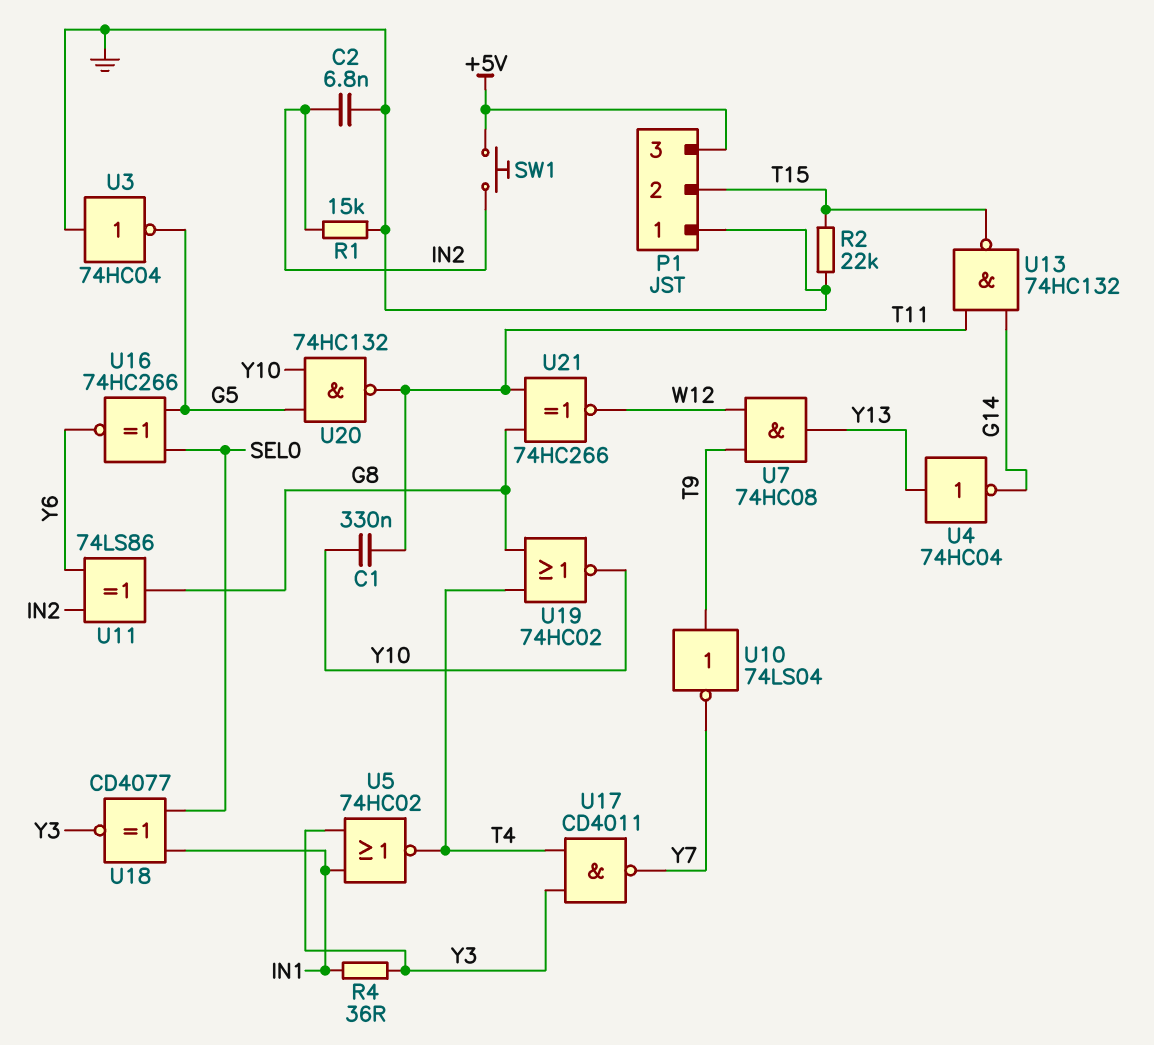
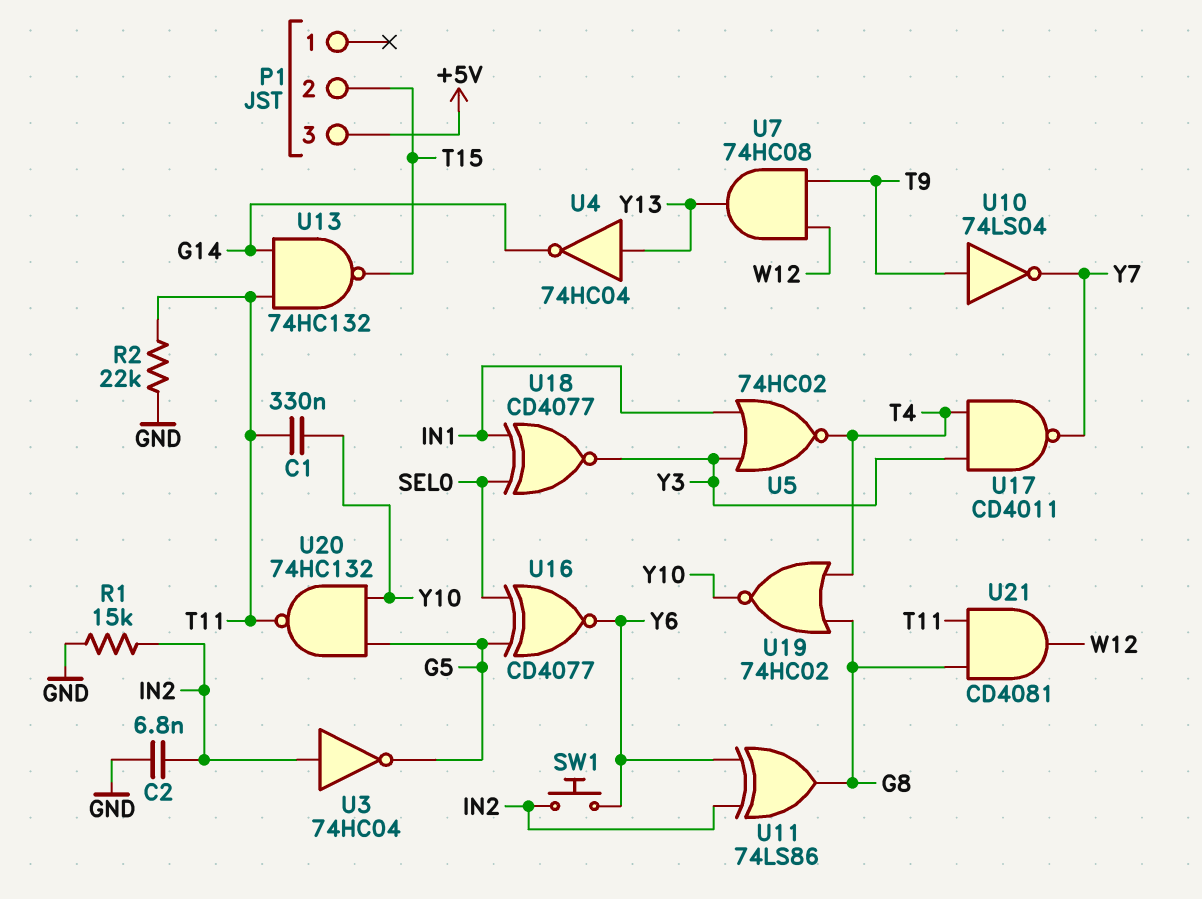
P1 pin 1: GND -> none
R2: 22k (GND, T15) -> 22k (GND, T11)
R4: 36 (IN1, Y3) -> none
SW1: button (+5V, IN2) -> button (IN2, Y6)
U3: NOT 74HC04 (in GND, out G5) -> NOT 74HC04 (in IN2, out G5)
U16: XNOR 74HC266 (in G5, in SEL0, out Y6) -> XNOR CD4077 (in G5, in SEL0, out Y6)
U21: XNOR 74HC266 (in G8, in T11, out W12) -> AND CD4081 (in G8, in T11, out W12)

